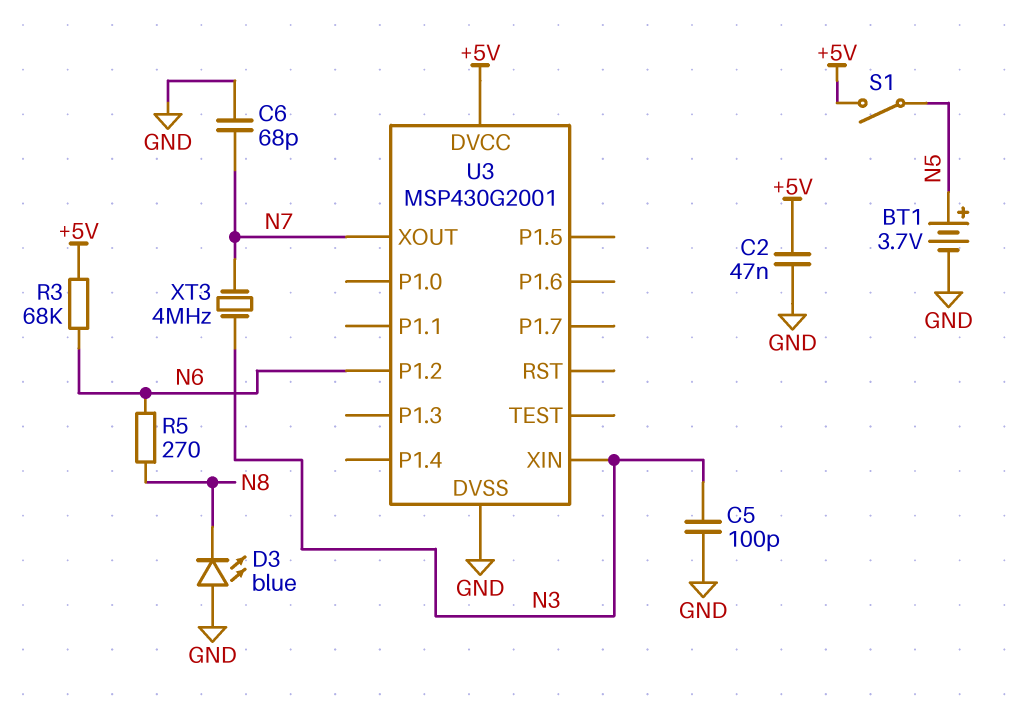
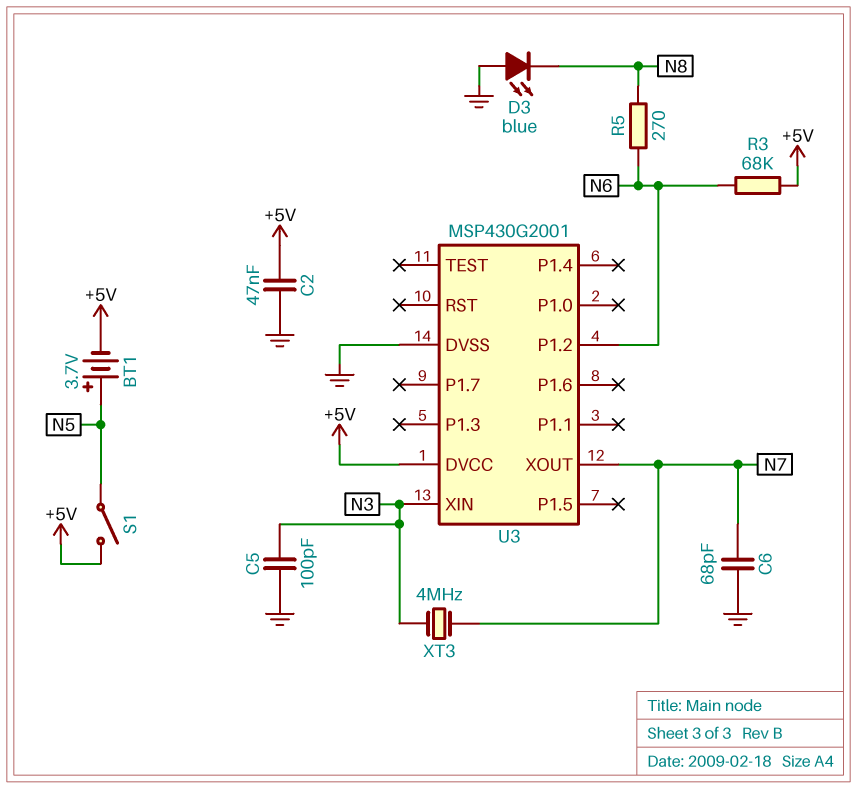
BT1: 3.7V (plus N5, minus GND) -> 3.7V (plus N5, minus +5V)

